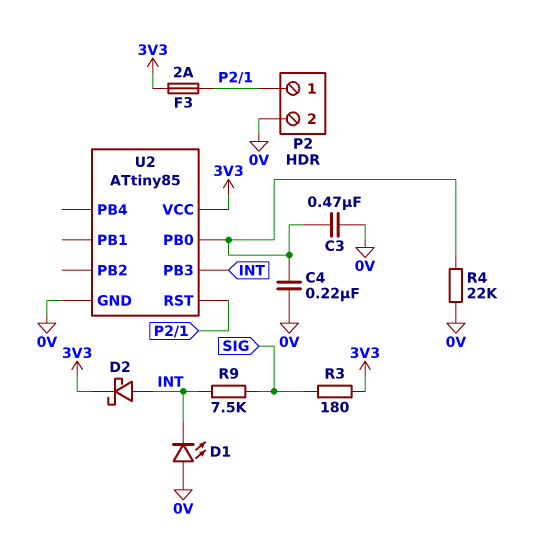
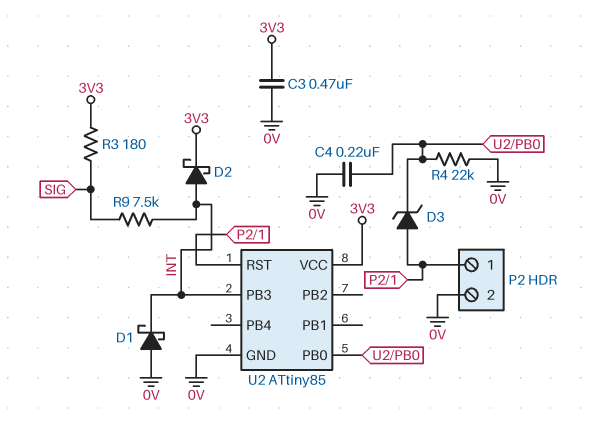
C3: 470nF (0V, U2/PB0) -> 470nF (0V, 3V3)
D1: LED (A 0V, K INT) -> schottky (A 0V, K INT)
D3: none -> zener (A P2/1, K U2/PB0)
F3: 2A (3V3, P2/1) -> none

